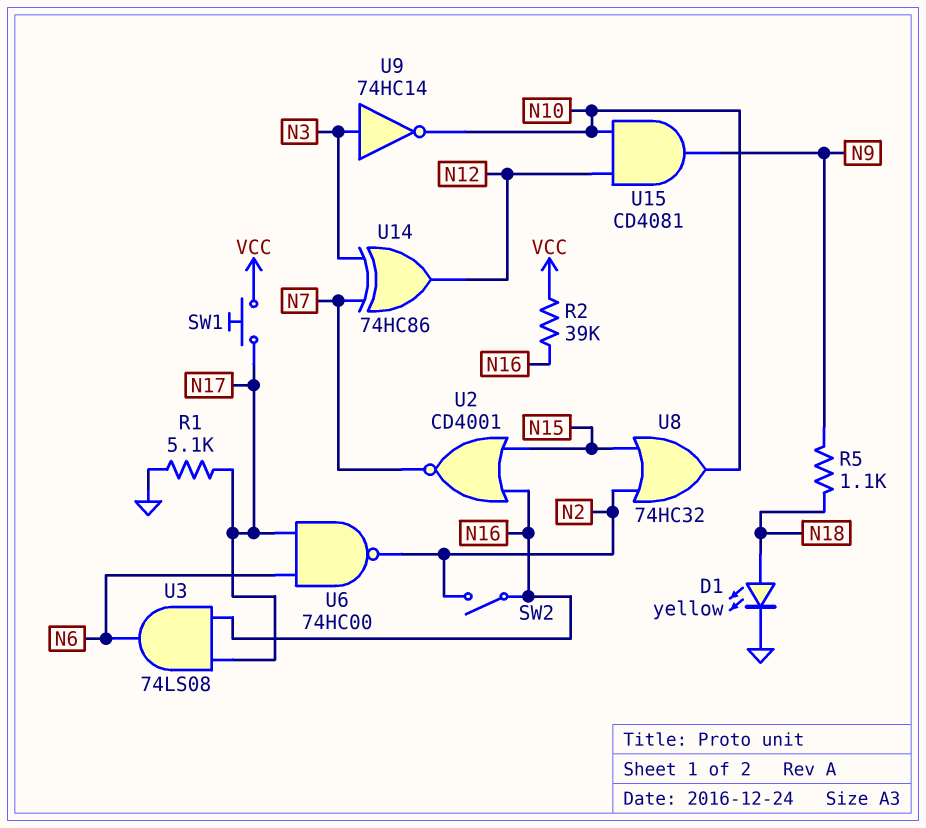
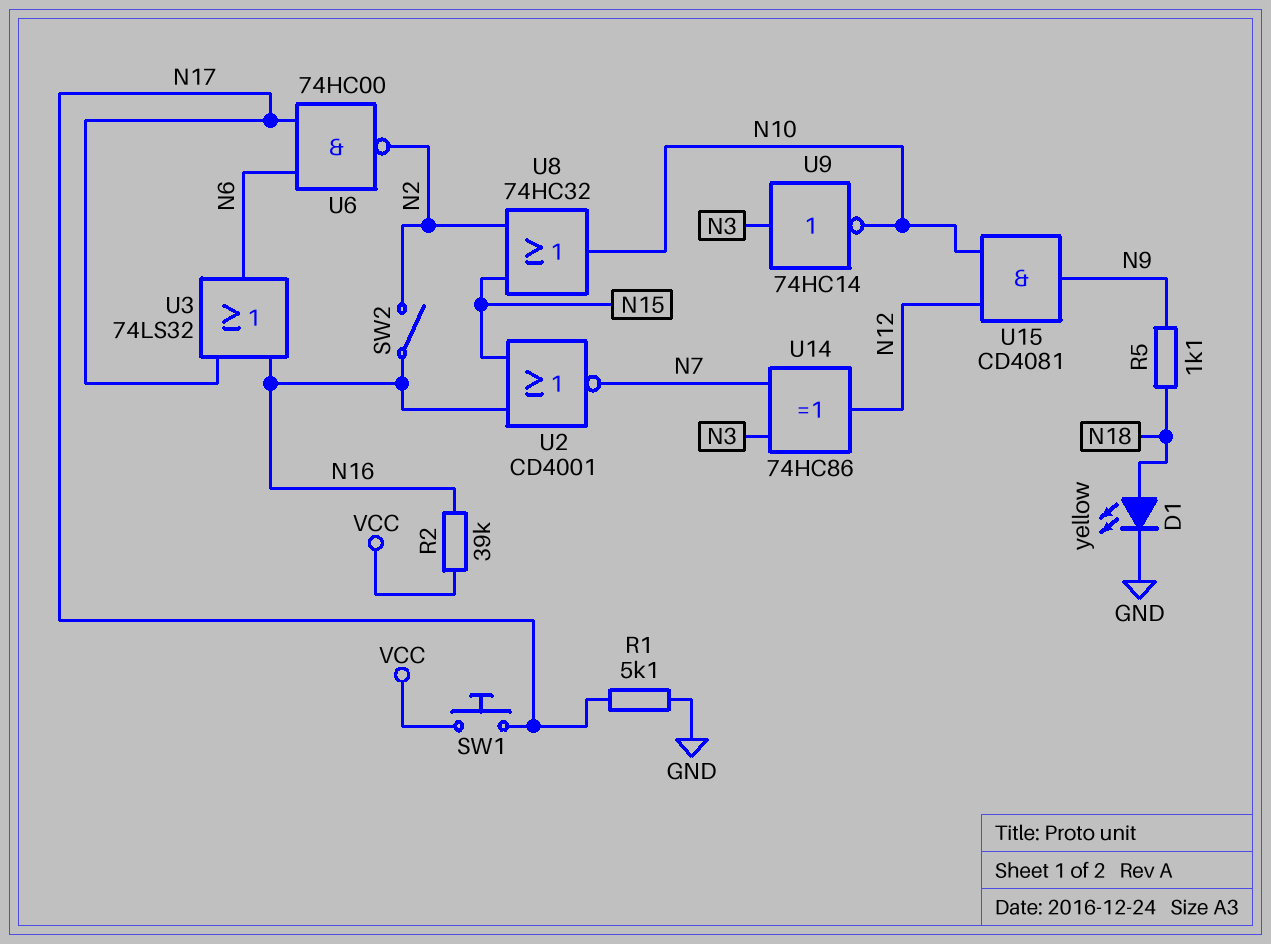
U3: AND 74LS08 (in N16, in N17, out N6) -> OR 74LS32 (in N16, in N17, out N6)

